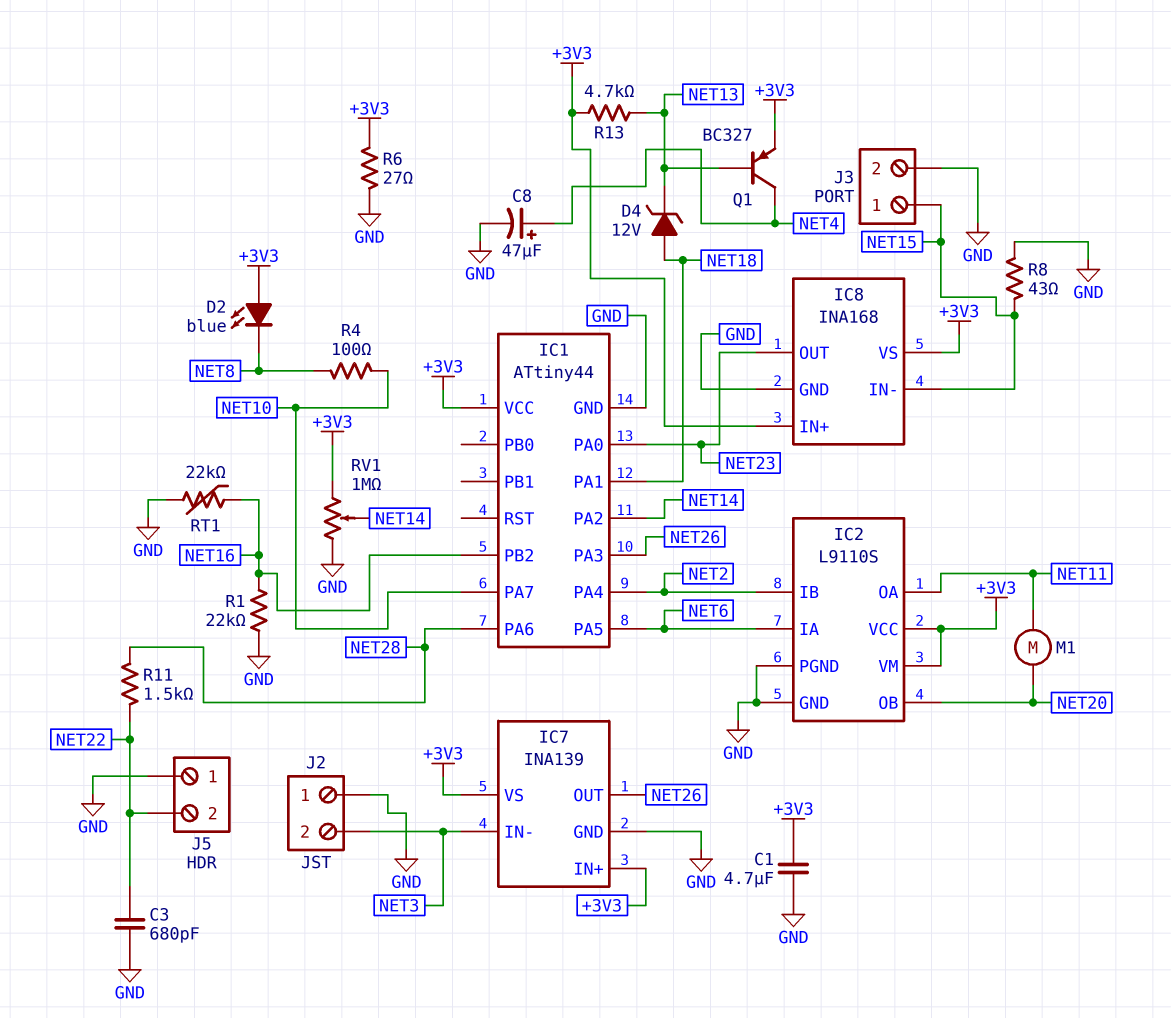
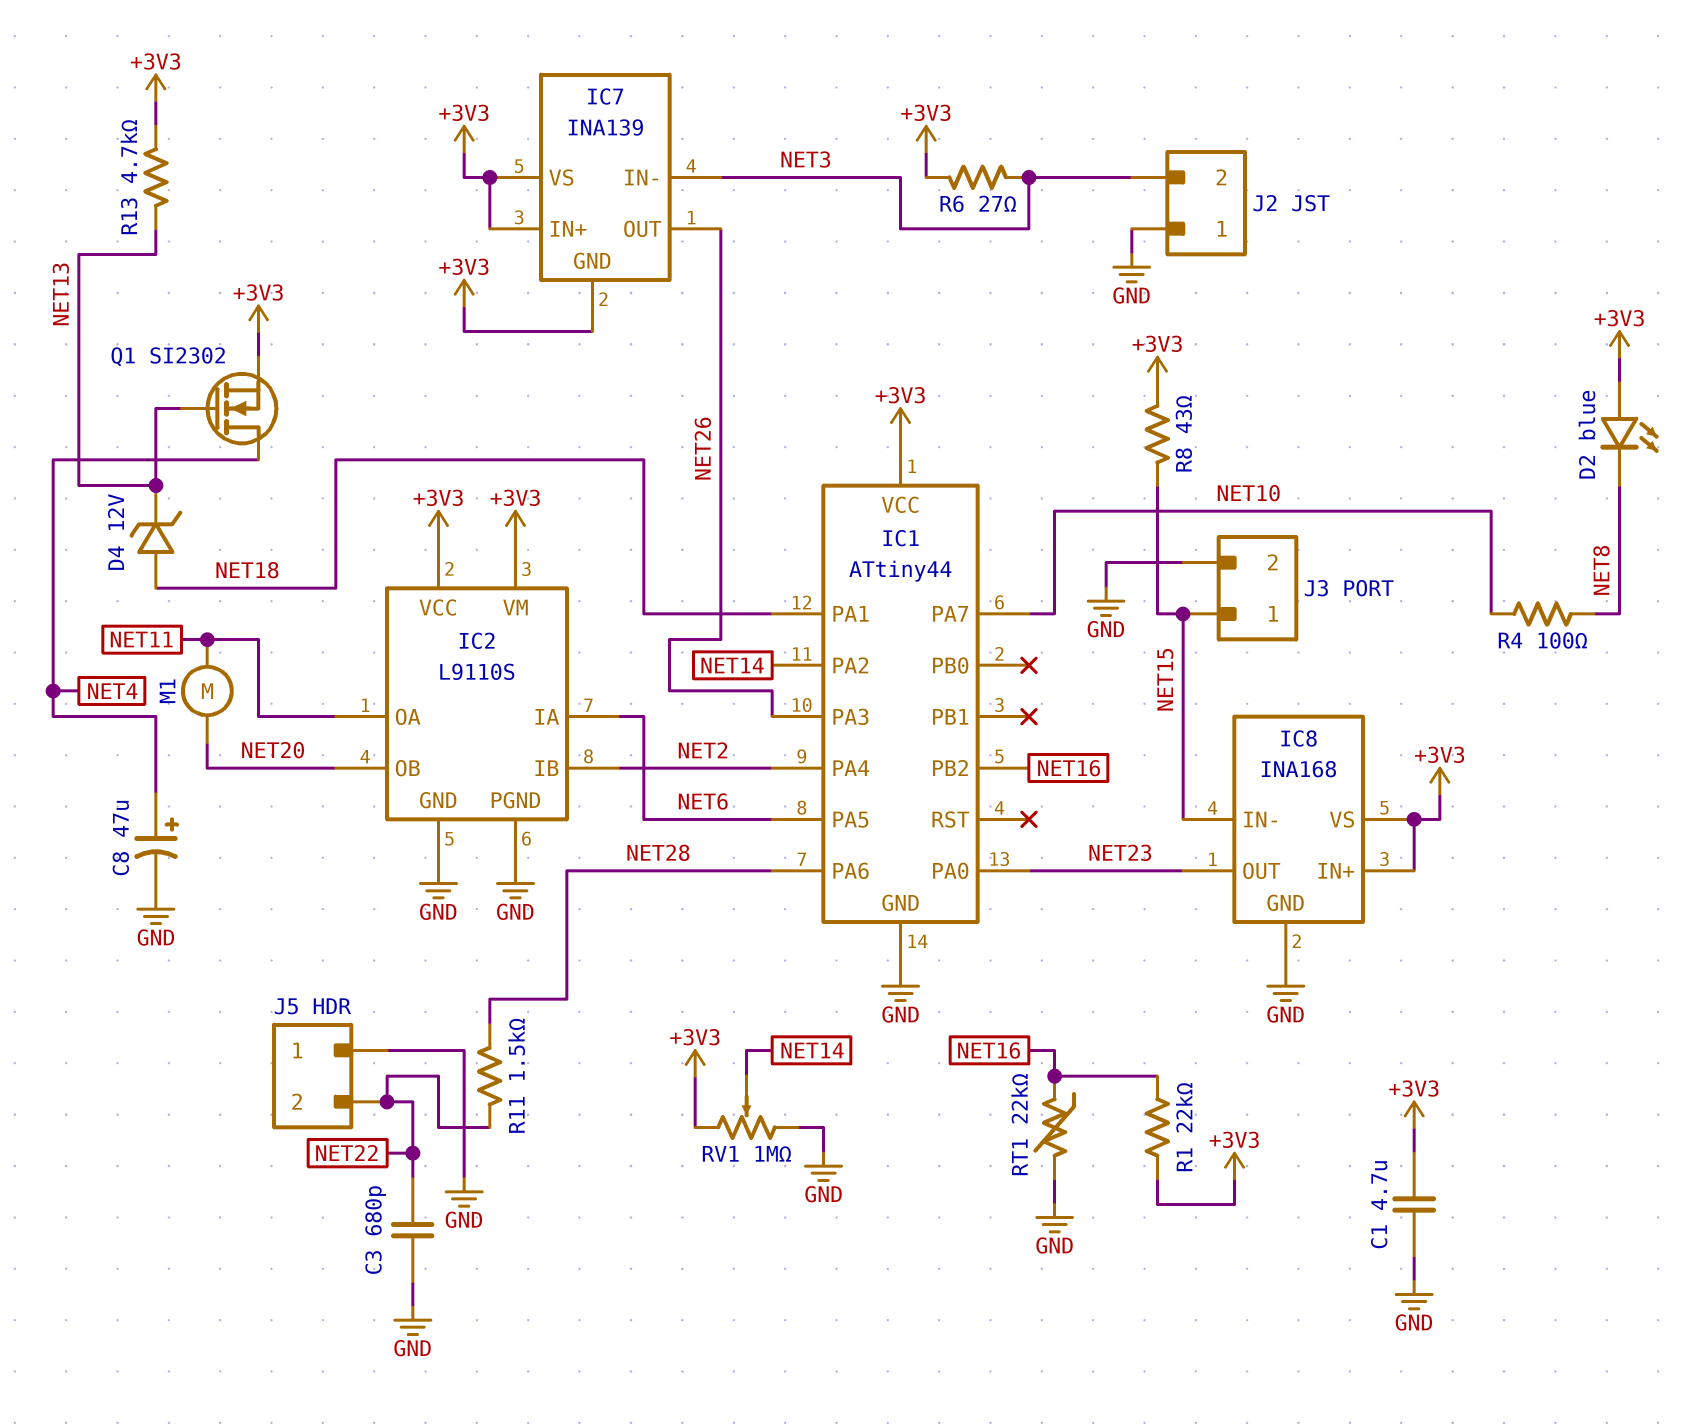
IC7 pin GND: GND -> +3V3
Q1: PNP BC327 (B NET13, C NET4, E +3V3) -> NMOS SI2302 (G NET13, D NET4, S +3V3)
R1: 22k (GND, NET16) -> 22k (+3V3, NET16)
R6: 27 (+3V3, GND) -> 27 (+3V3, NET3)
R8: 43 (GND, NET15) -> 43 (+3V3, NET15)

